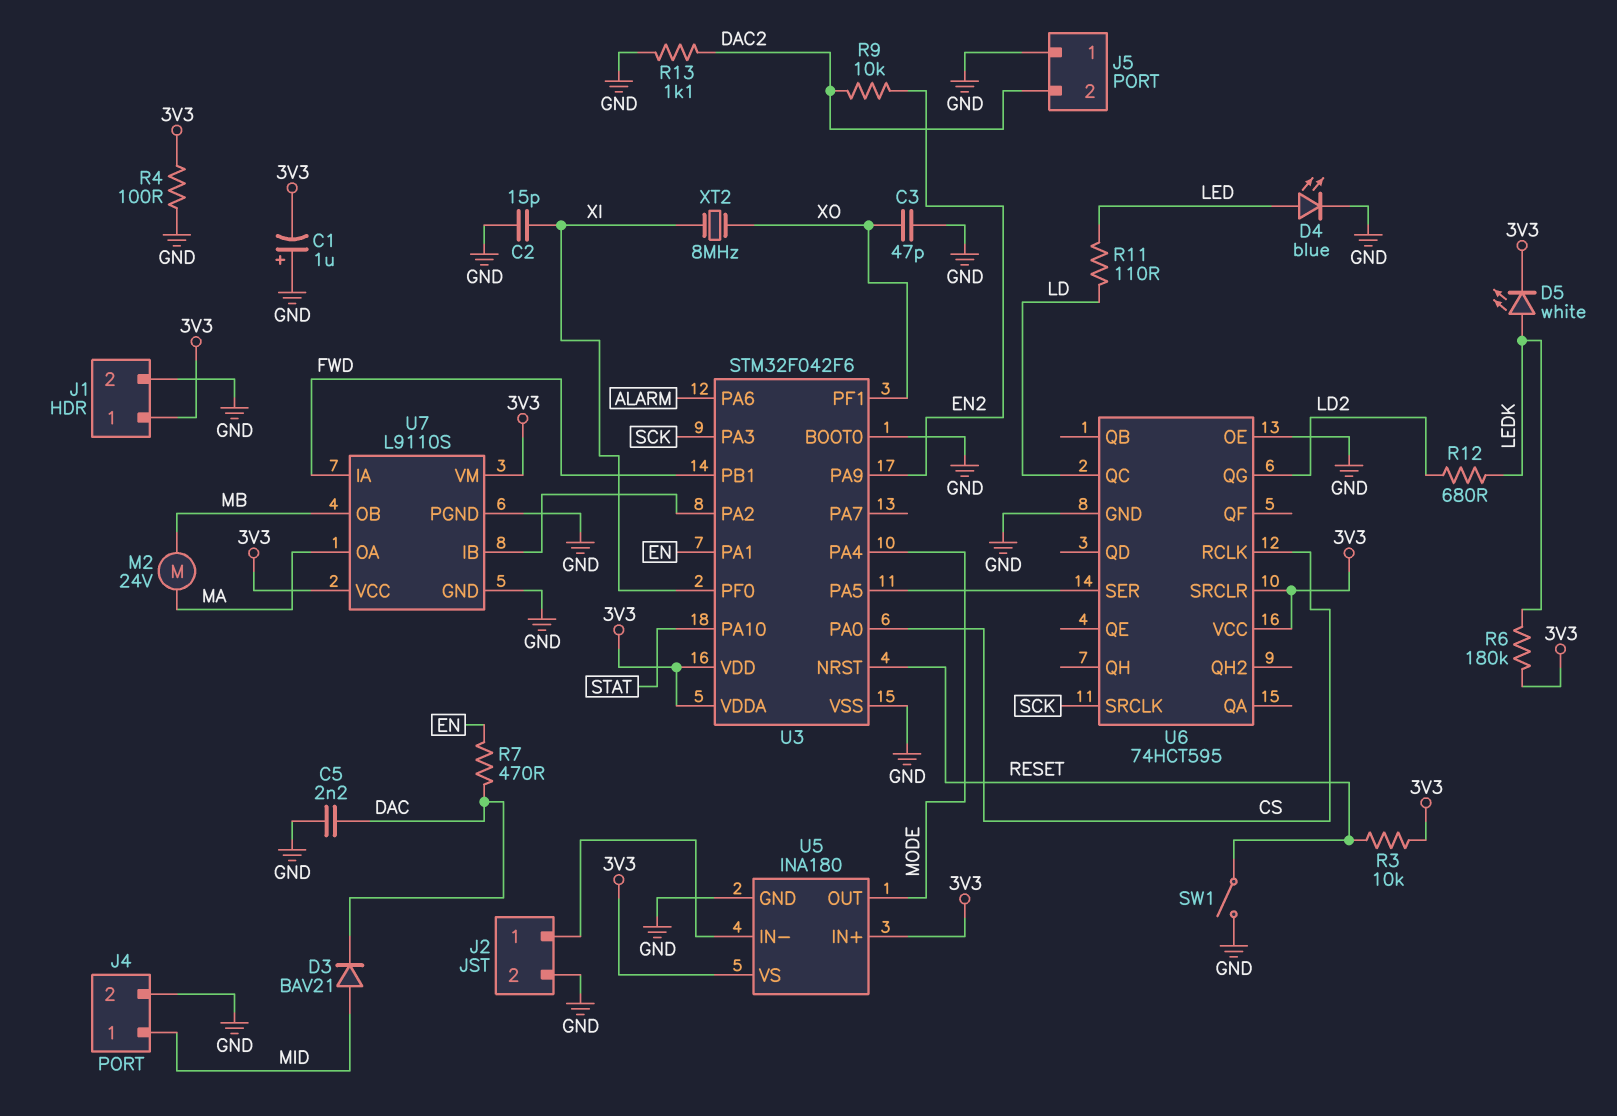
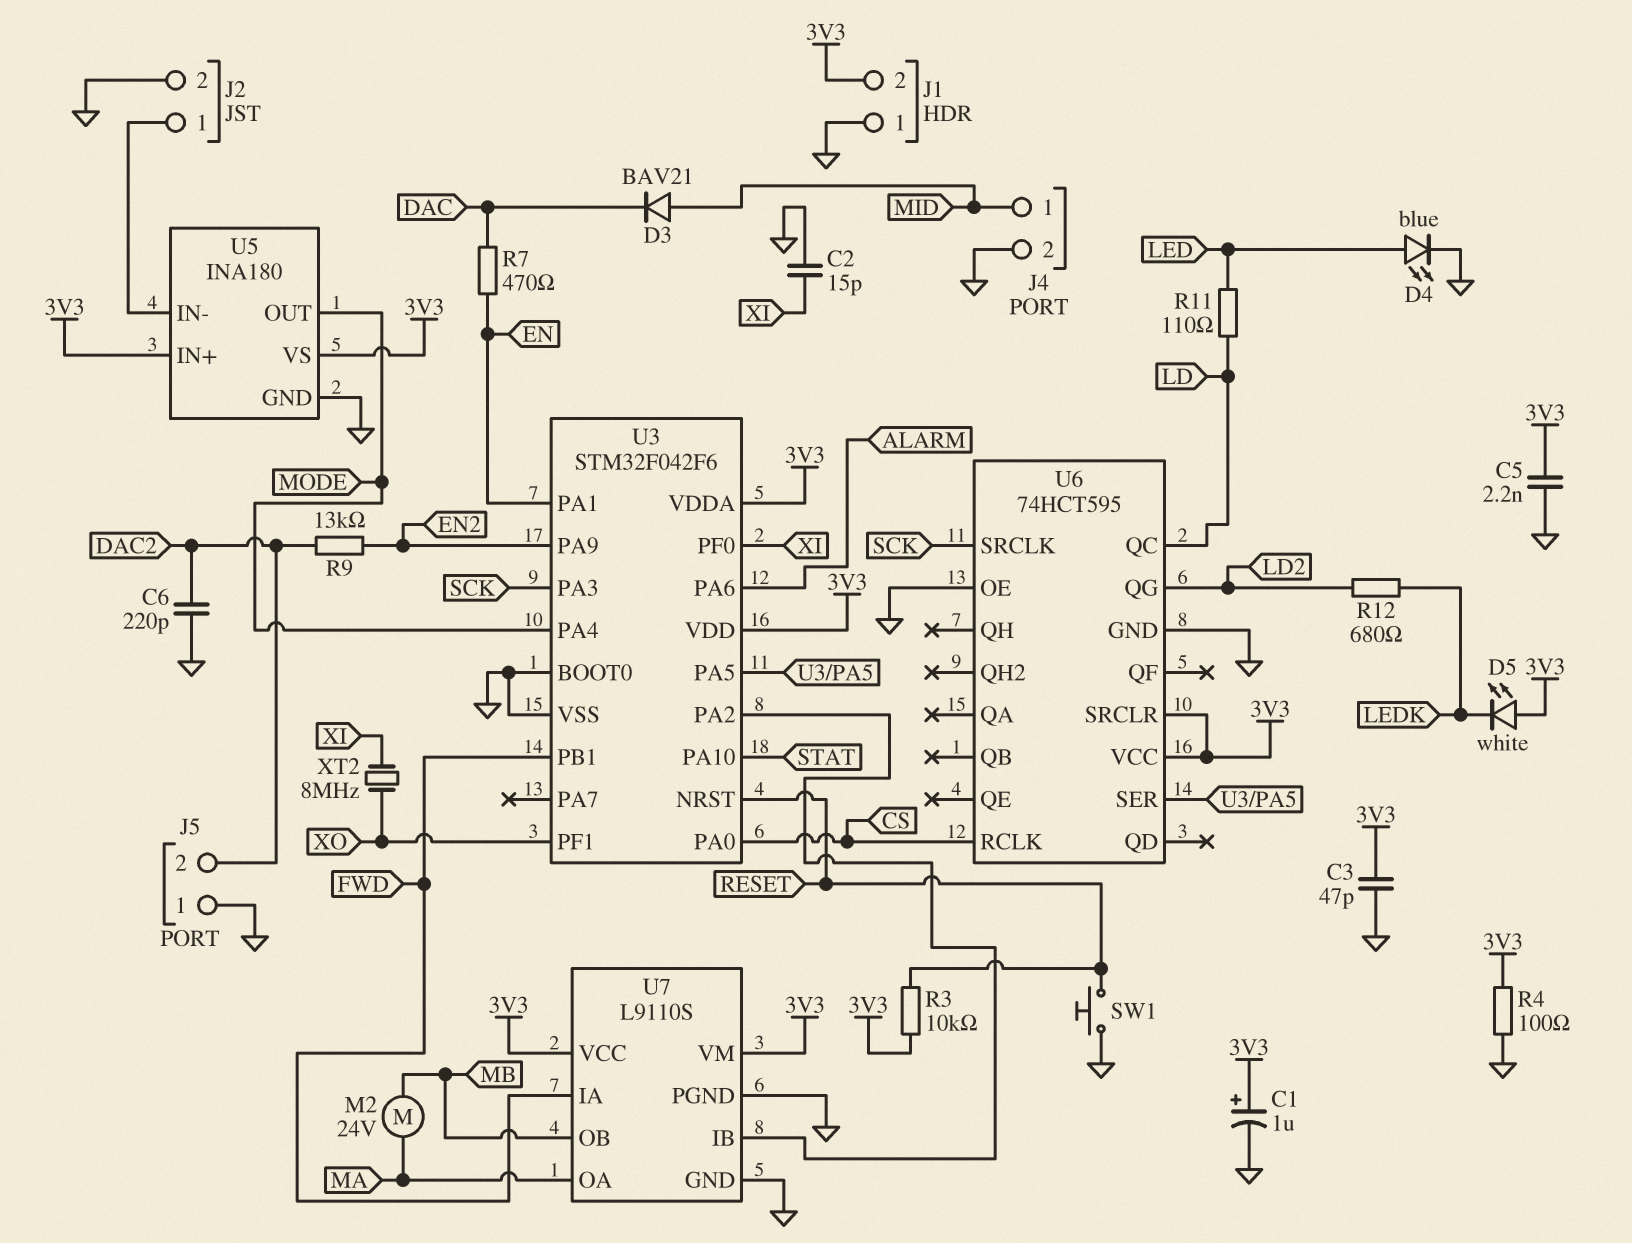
C1: 1uF (plus GND, minus 3V3) -> 1uF (plus 3V3, minus GND)
C3: 47pF (GND, XO) -> 47pF (3V3, GND)
C5: 2.2nF (DAC, GND) -> 2.2nF (3V3, GND)
C6: none -> 220pF (DAC2, GND)
D5: LED white (A LEDK, K 3V3) -> LED white (A 3V3, K LEDK)
J1 pin 1: 3V3 -> GND
J1 pin 2: GND -> 3V3
R6: 180k (3V3, LEDK) -> none
R9: 10k (DAC2, EN2) -> 13k (DAC2, EN2)
R13: 1.1k (DAC2, GND) -> none
SW1: switch (GND, RESET) -> button (GND, RESET)

